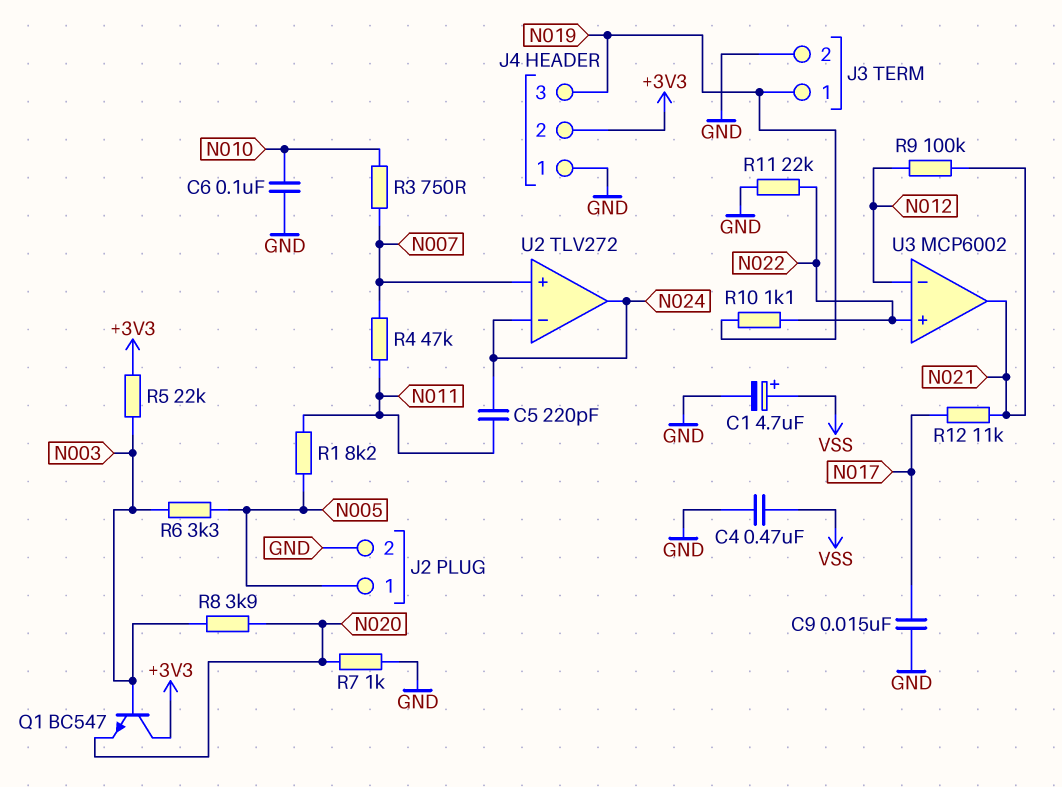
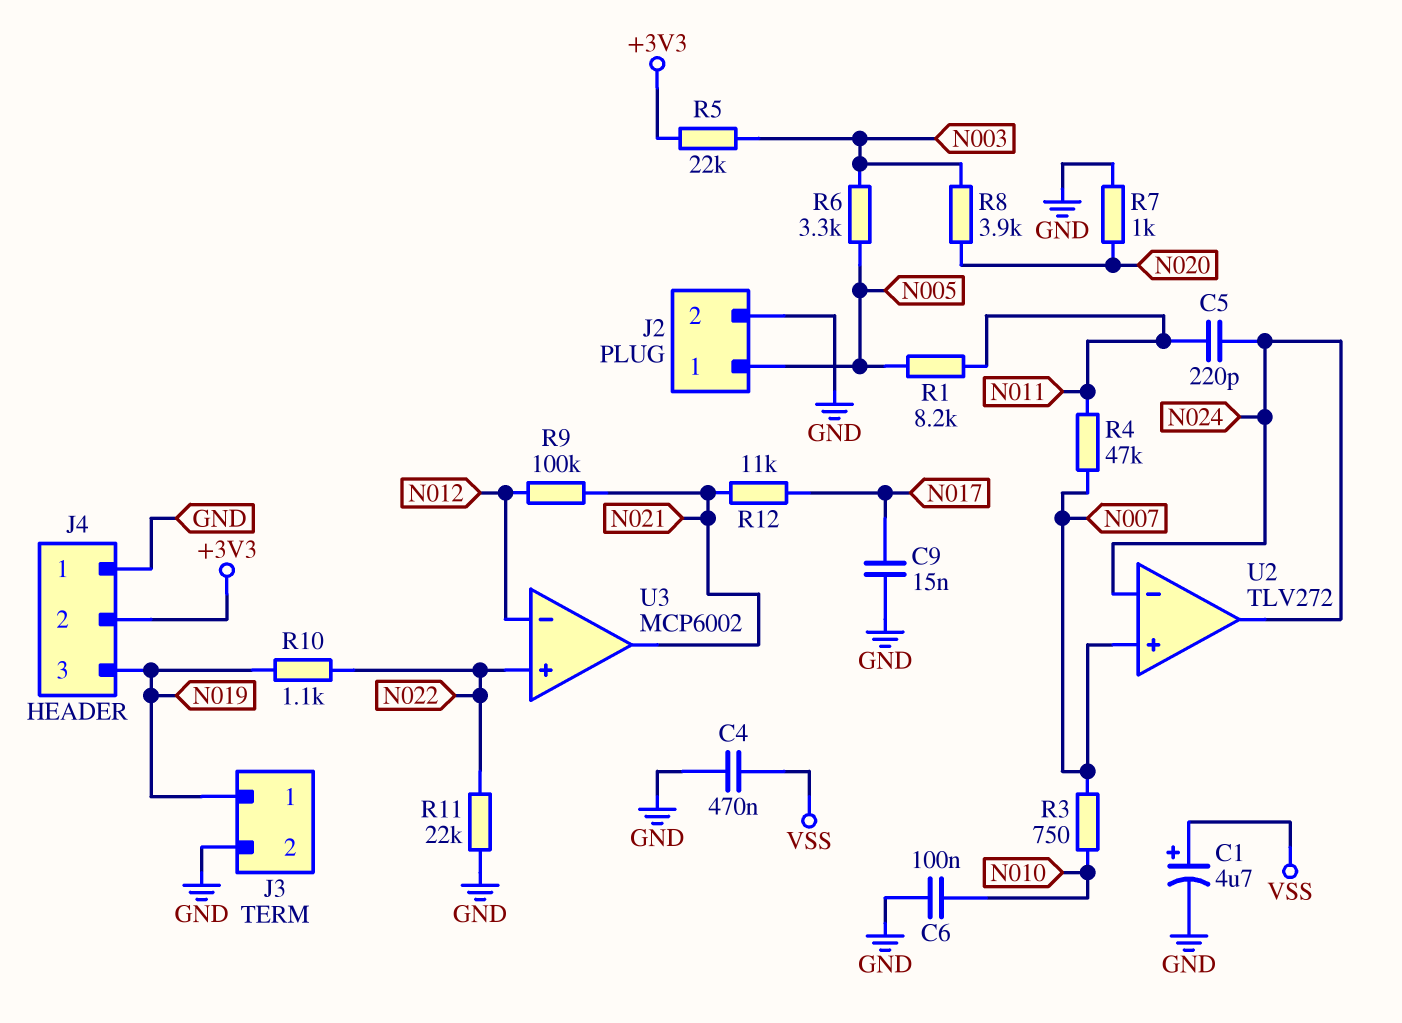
Q1: NPN BC547 (B N003, C +3V3, E N020) -> none

